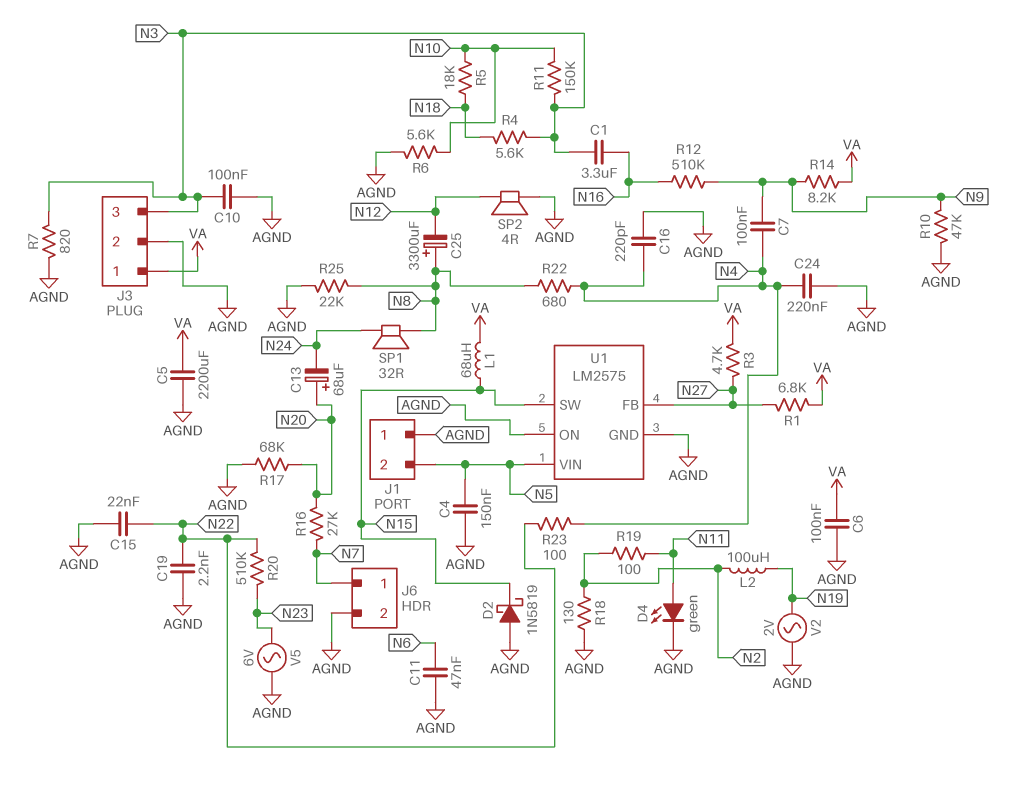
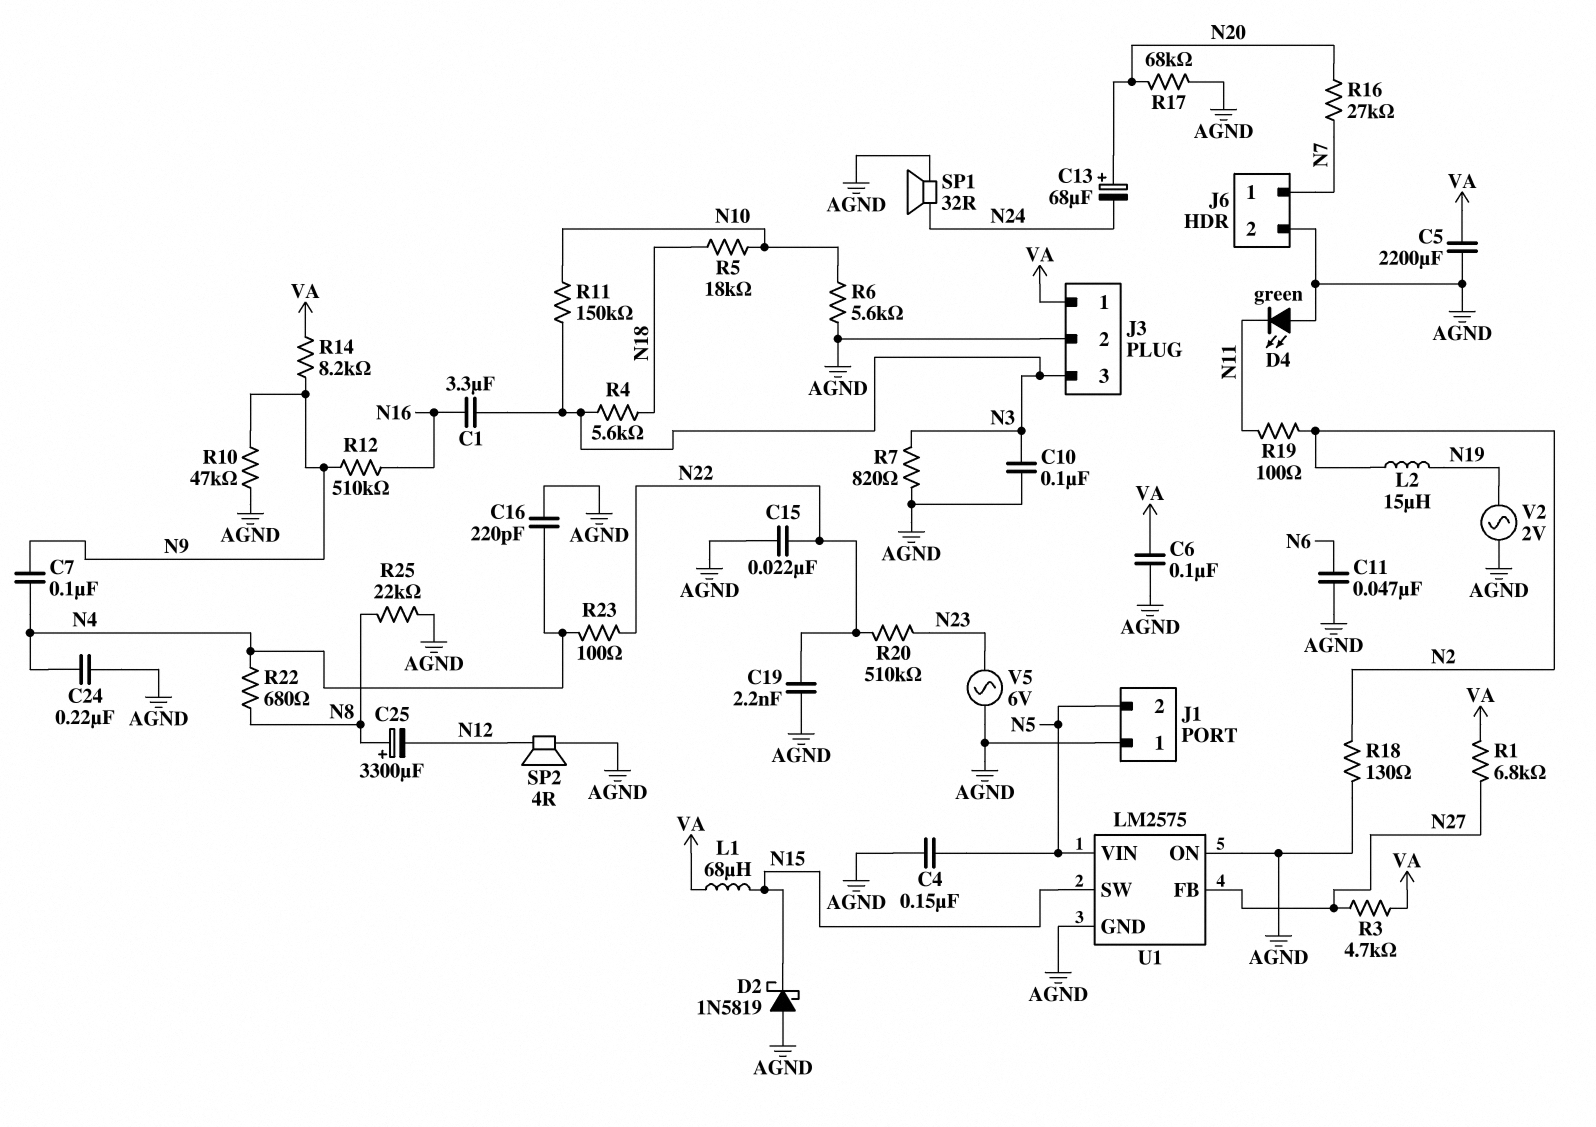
D4: LED green (A N11, K AGND) -> LED green (A AGND, K N11)
L2: 100uH (N2, N19) -> 15uH (N2, N19)
SP1: speaker 32R (N8, N24) -> speaker 32R (AGND, N24)

